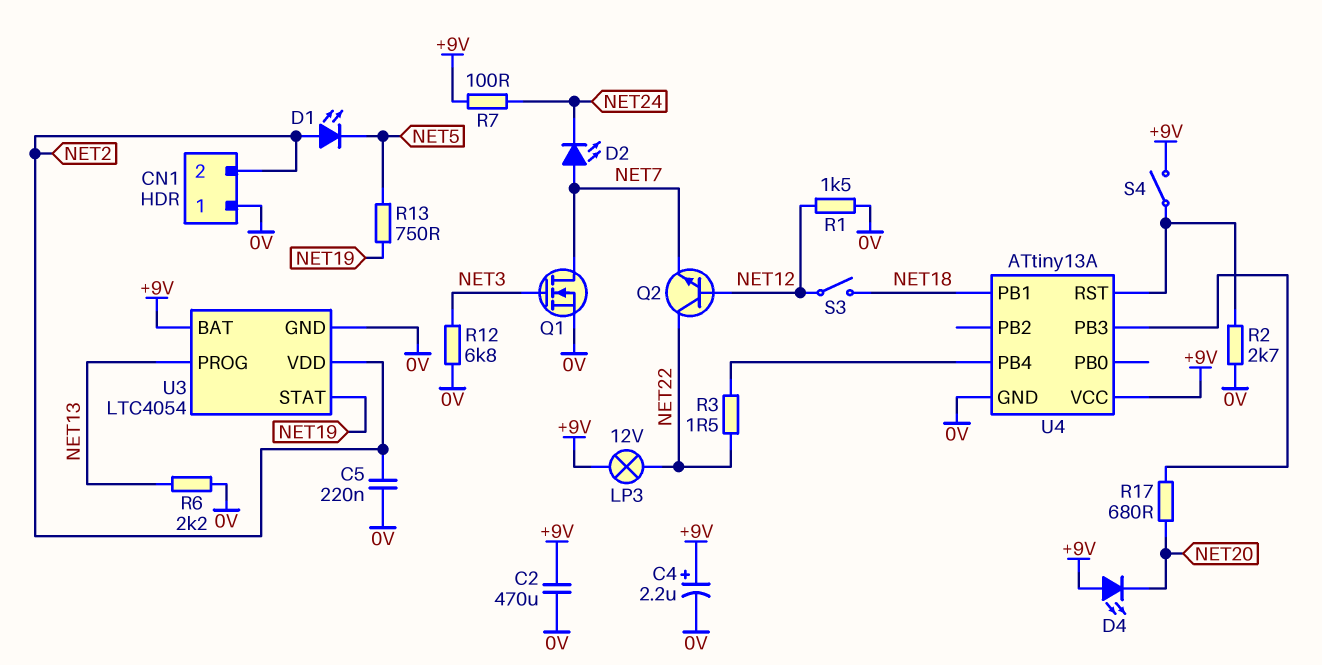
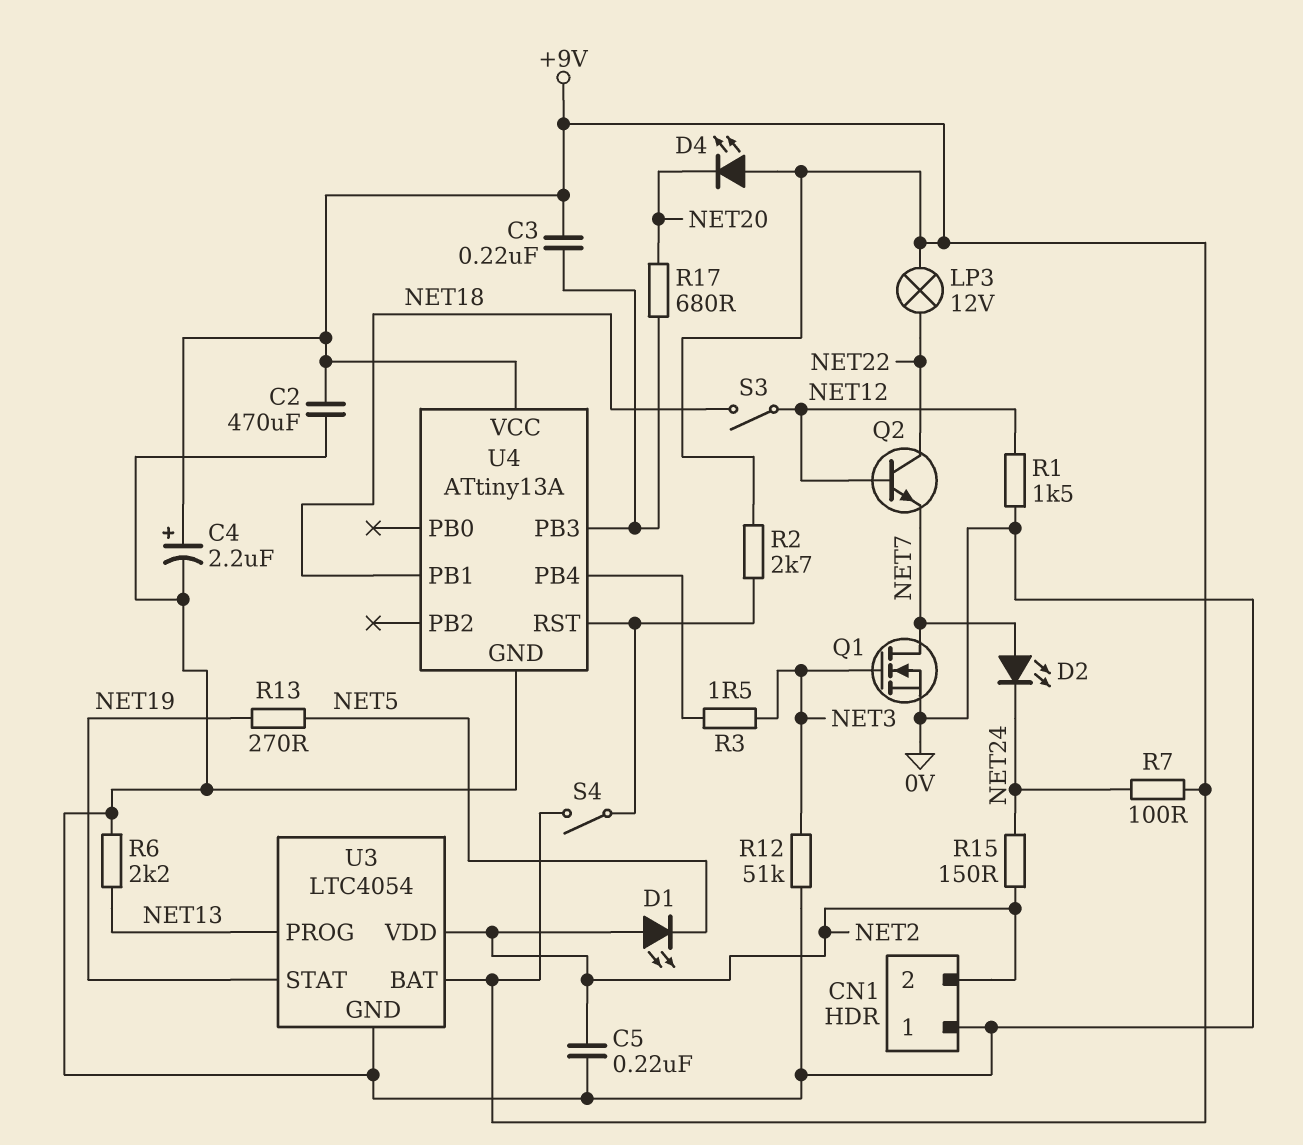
C3: none -> 220nF (+9V, U4/PB3)
R2: 2.7k (0V, U4/RST) -> 2.7k (+9V, U4/RST)
R3: 1.5 (NET22, U4/PB4) -> 1.5 (NET3, U4/PB4)
R12: 6.8k (0V, NET3) -> 51k (0V, NET3)
R13: 750 (NET5, NET19) -> 270 (NET5, NET19)
R15: none -> 150 (NET2, NET24)

